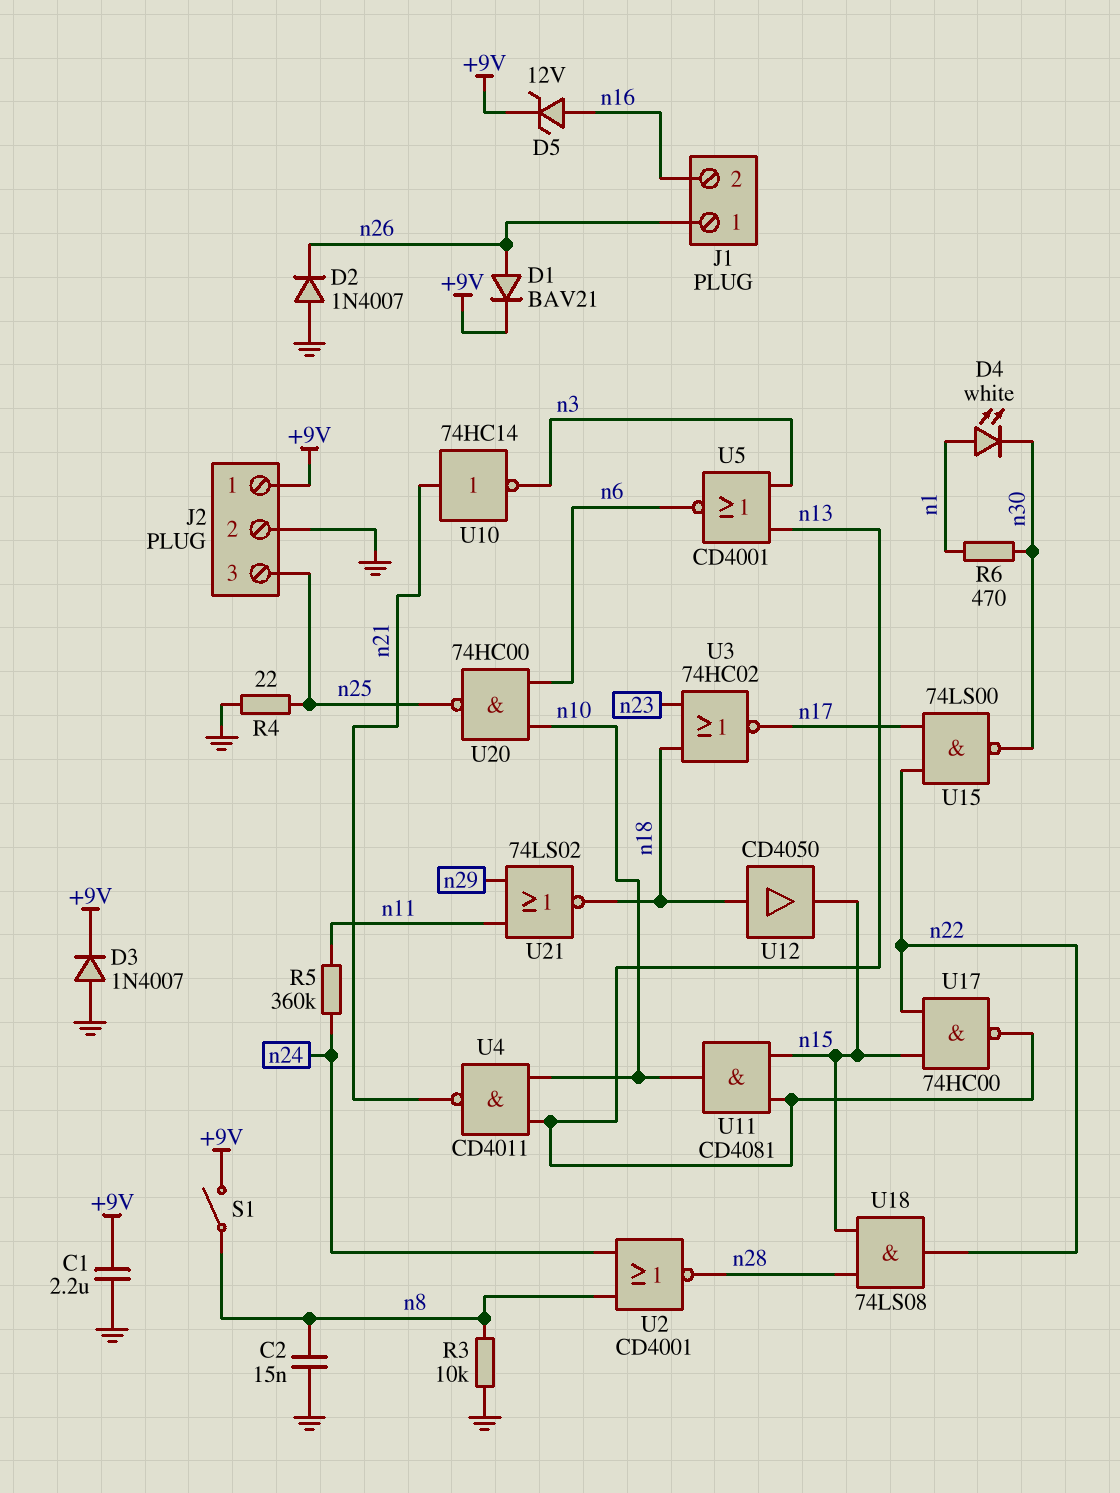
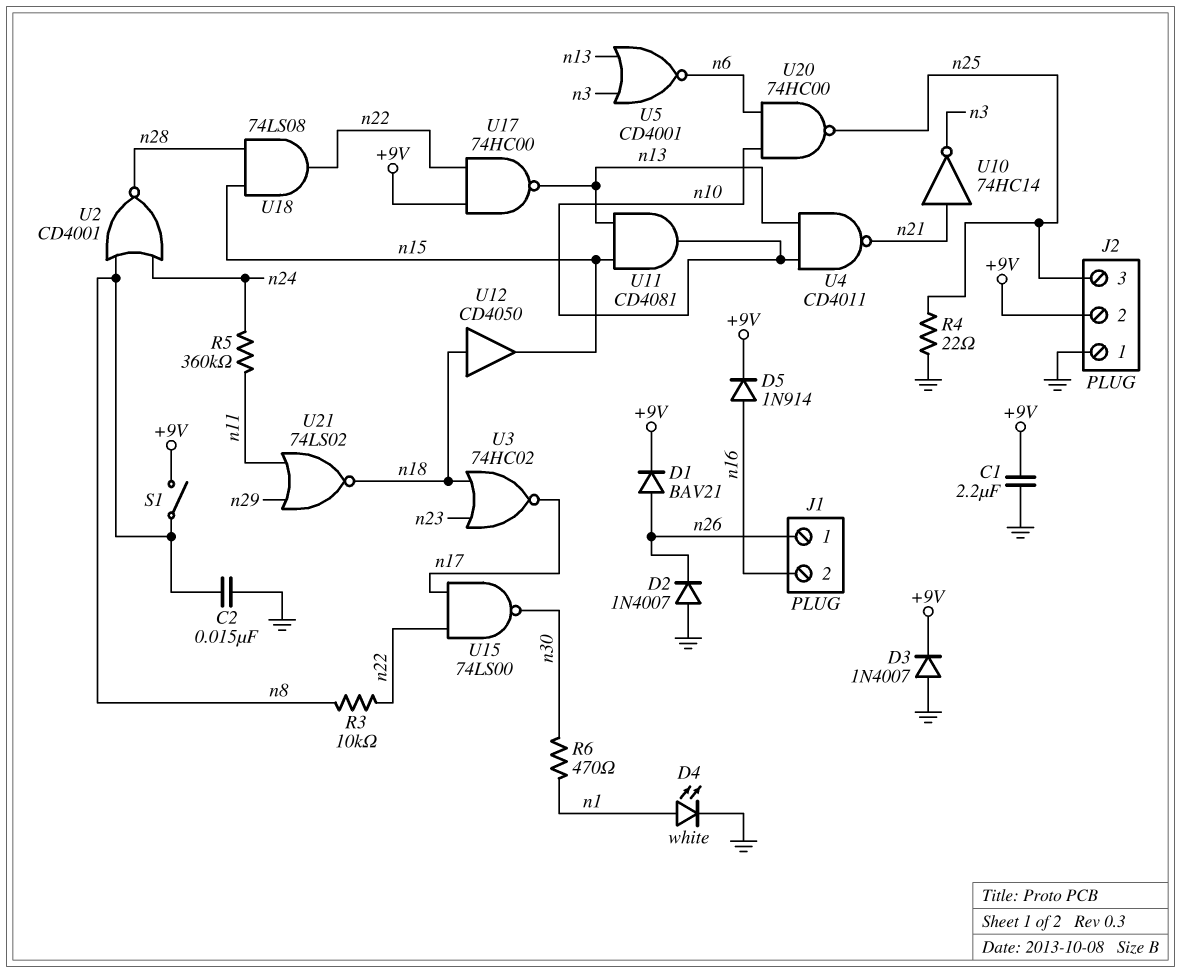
D4: LED white (A n1, K n30) -> LED white (A n1, K GND)
D5: zener 12V (A n16, K +9V) -> diode 1N914 (A n16, K +9V)
J2 pin 1: +9V -> GND
J2 pin 2: GND -> +9V
R3: 10k (GND, n8) -> 10k (n8, n22)
U17: NAND 74HC00 (in n15, in n22, out n13) -> NAND 74HC00 (in +9V, in n22, out n13)

